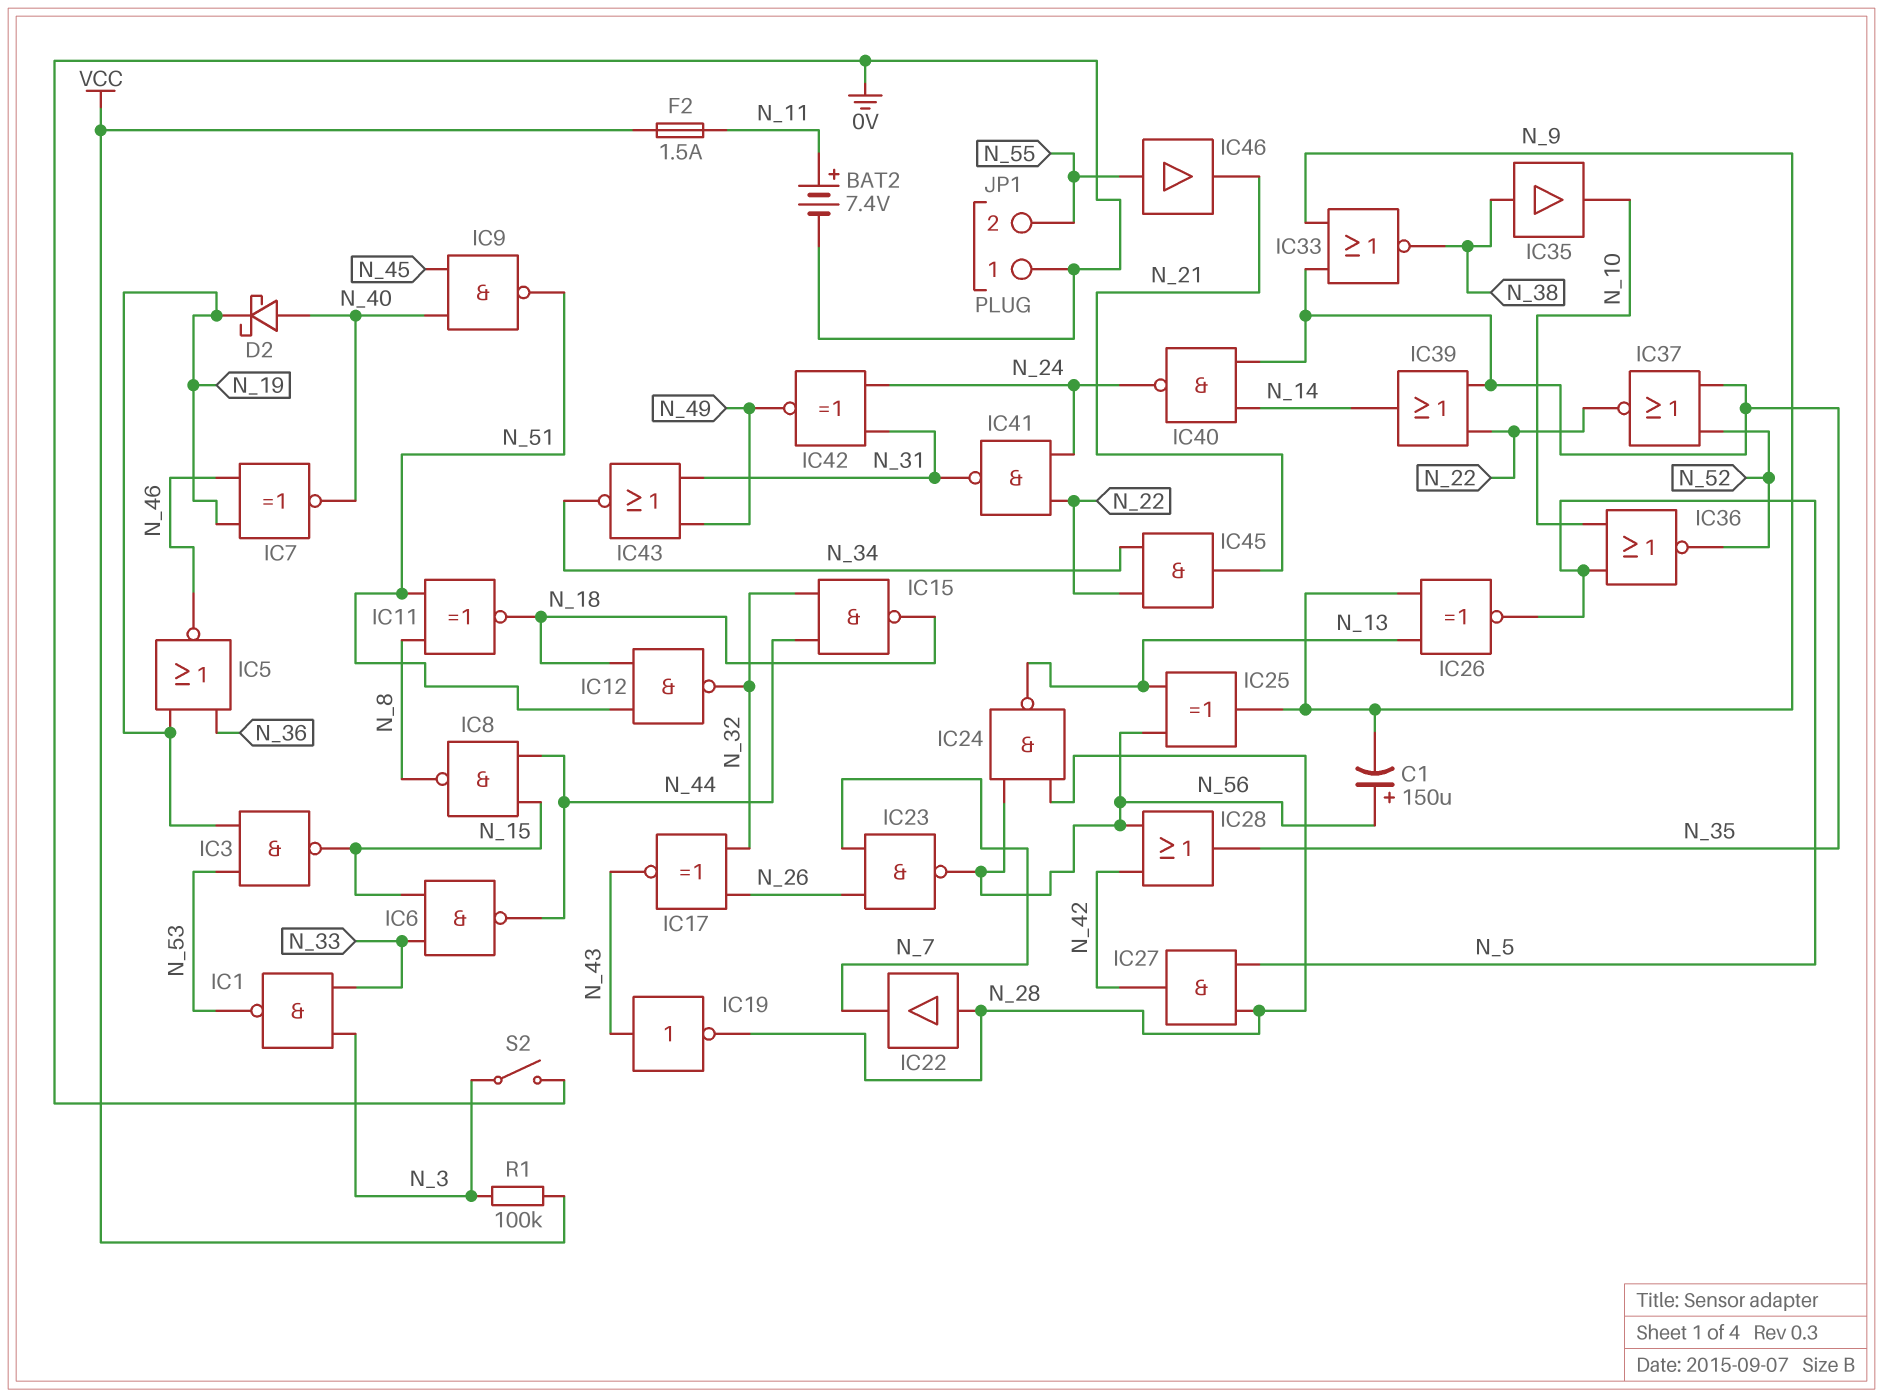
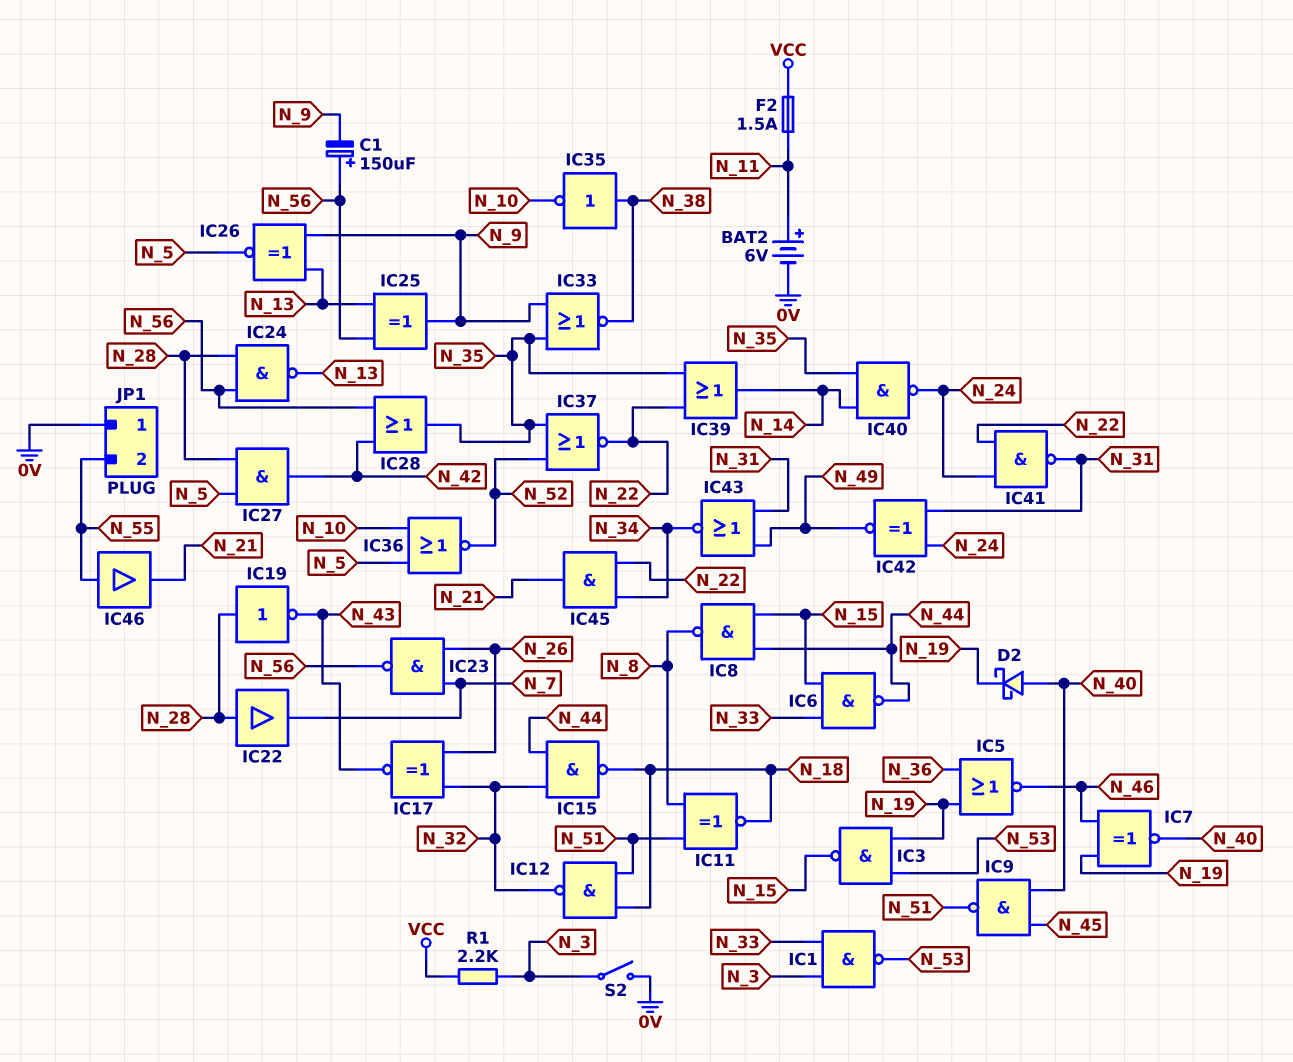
BAT2: 7.4V (plus N_11, minus 0V) -> 6V (plus N_11, minus 0V)
IC19: NOT (in N_43, out N_28) -> NOT (in N_28, out N_43)
IC35: buffer (in N_38, out N_10) -> NOT (in N_38, out N_10)
R1: 100k (N_3, VCC) -> 2.2k (N_3, VCC)

